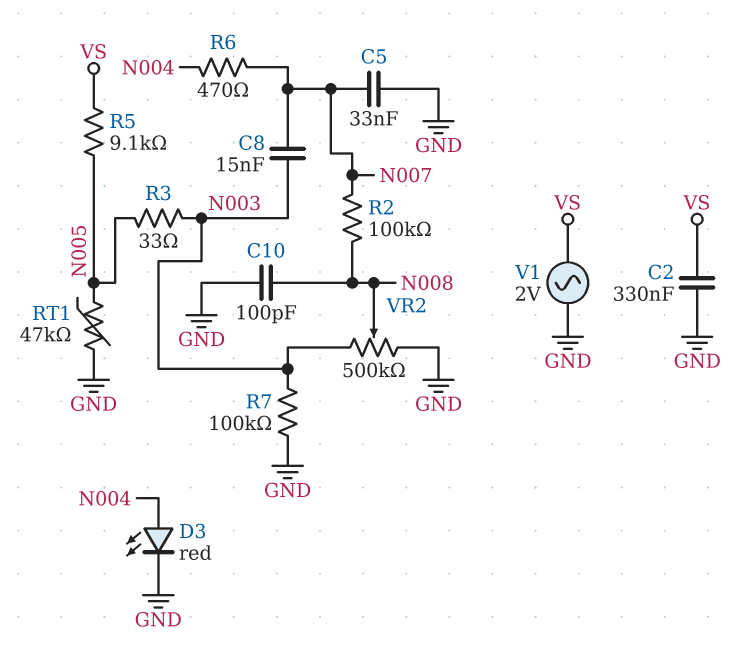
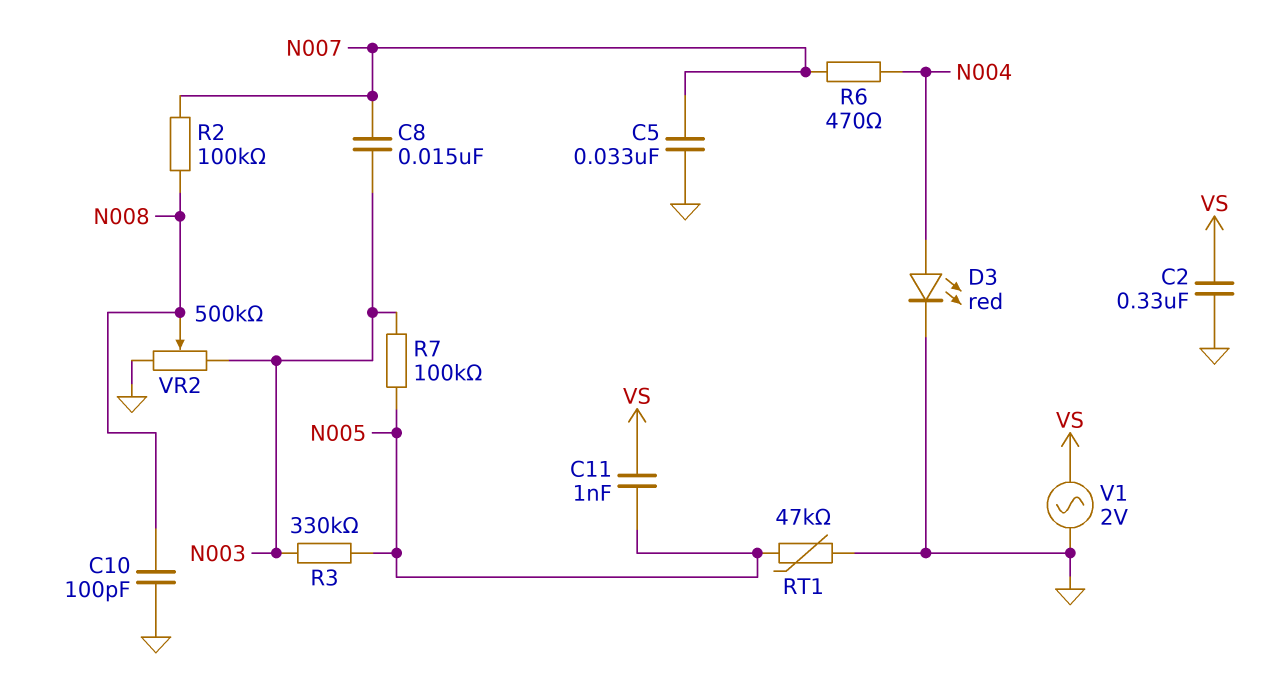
C11: none -> 1nF (N005, VS)
R3: 33 (N003, N005) -> 330k (N003, N005)
R5: 9.1k (N005, VS) -> none
R7: 100k (GND, N003) -> 100k (N003, N005)

